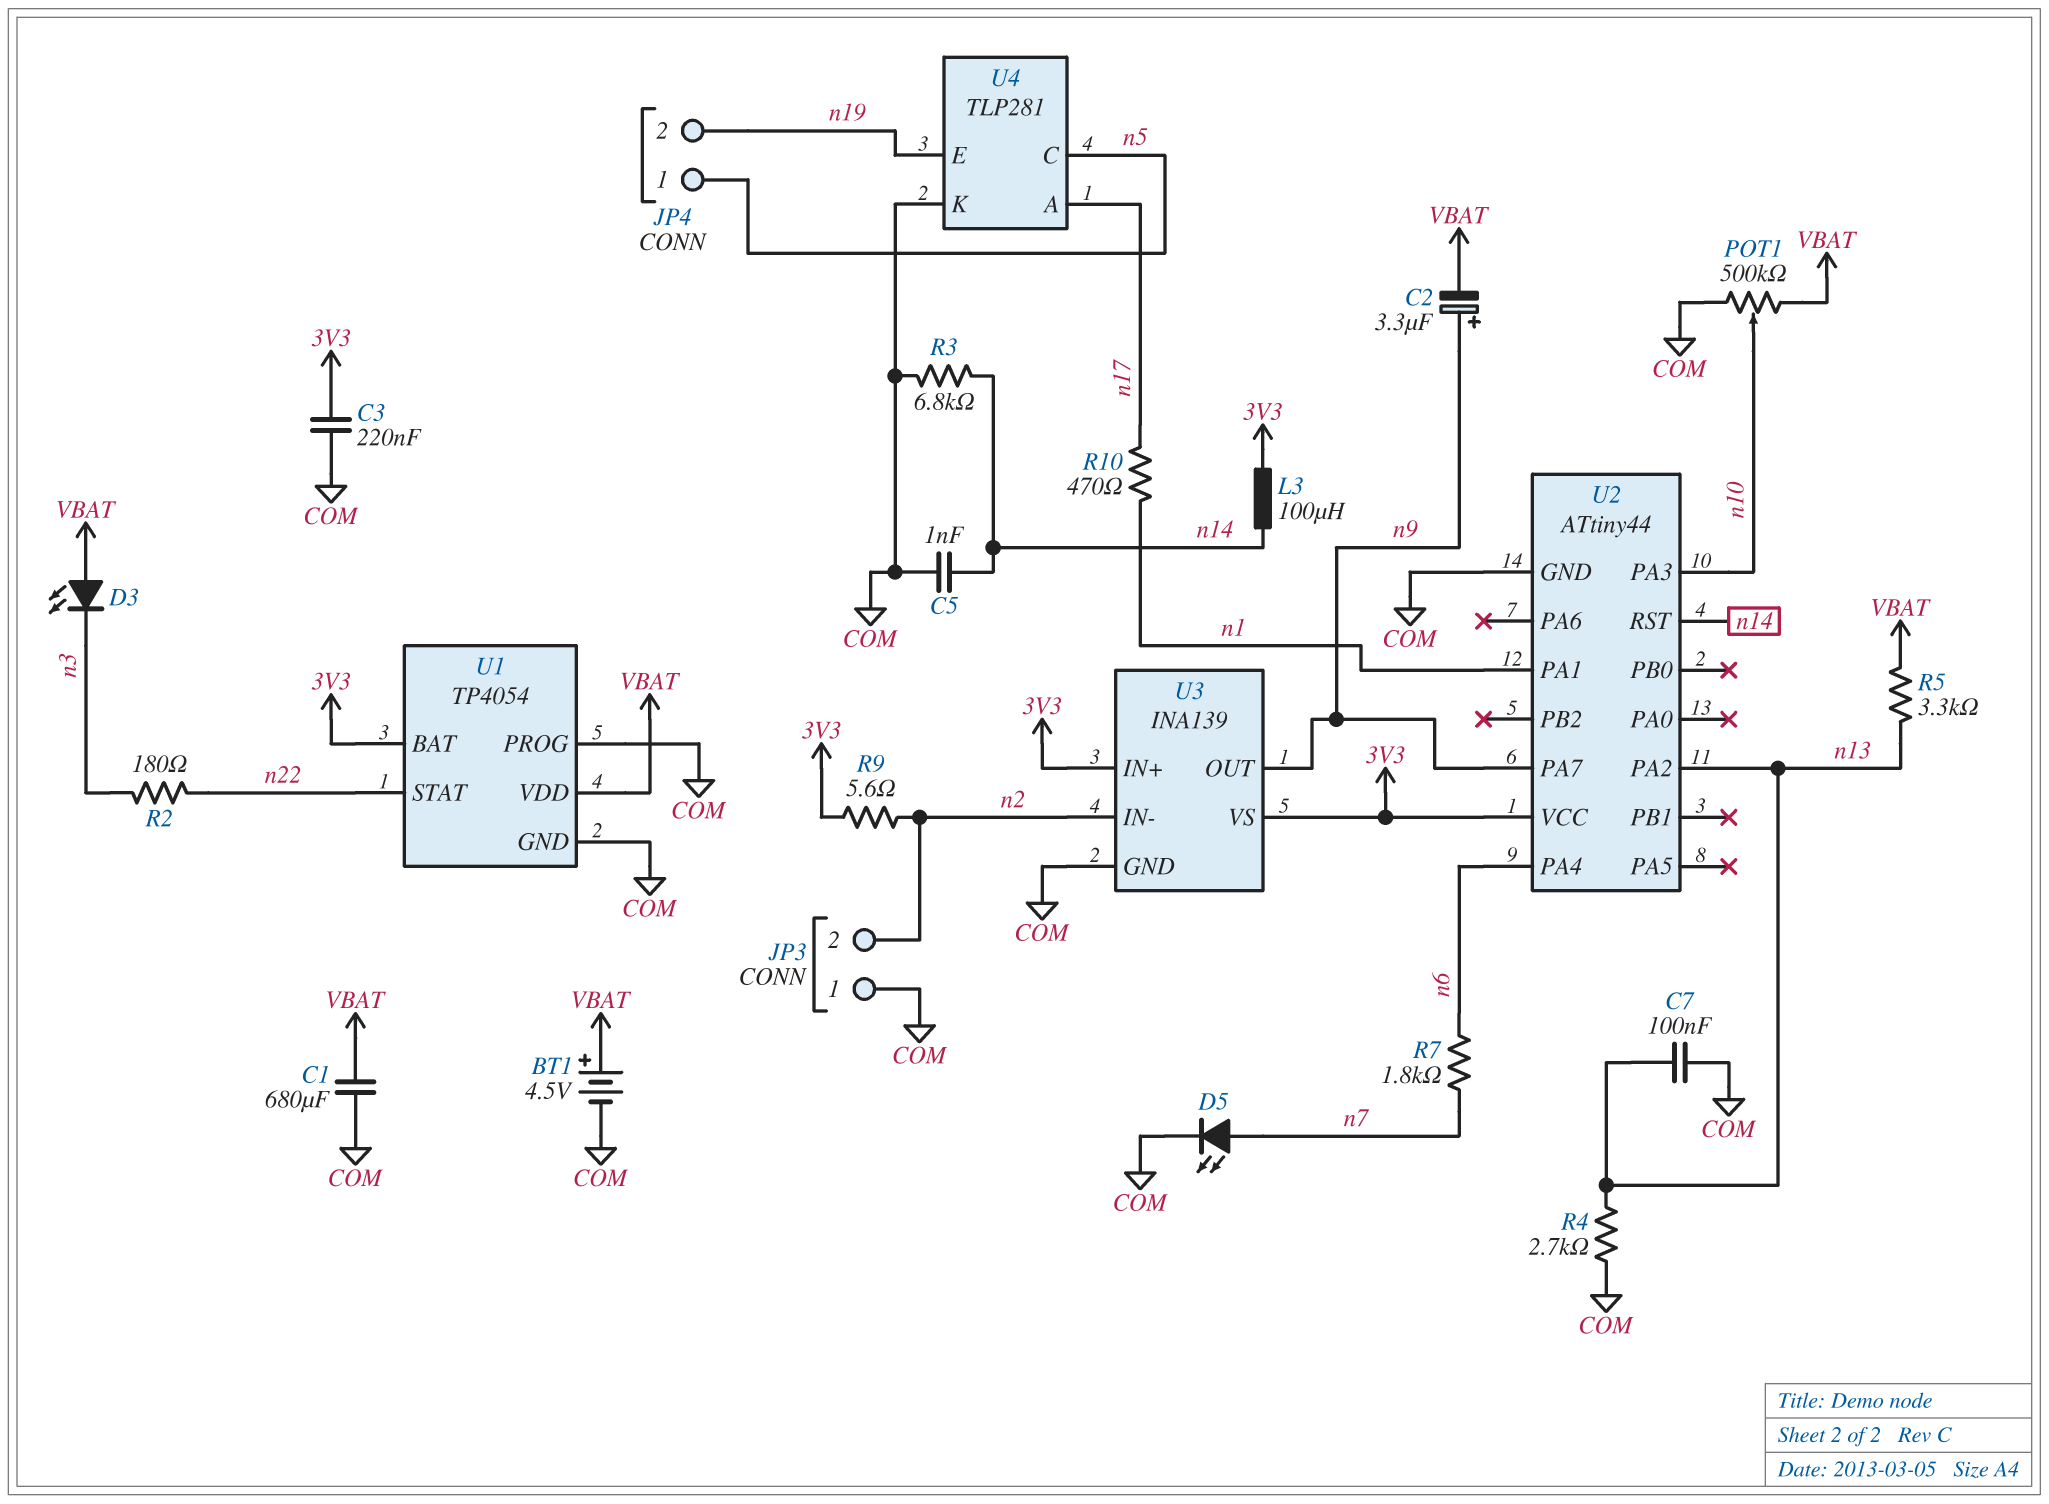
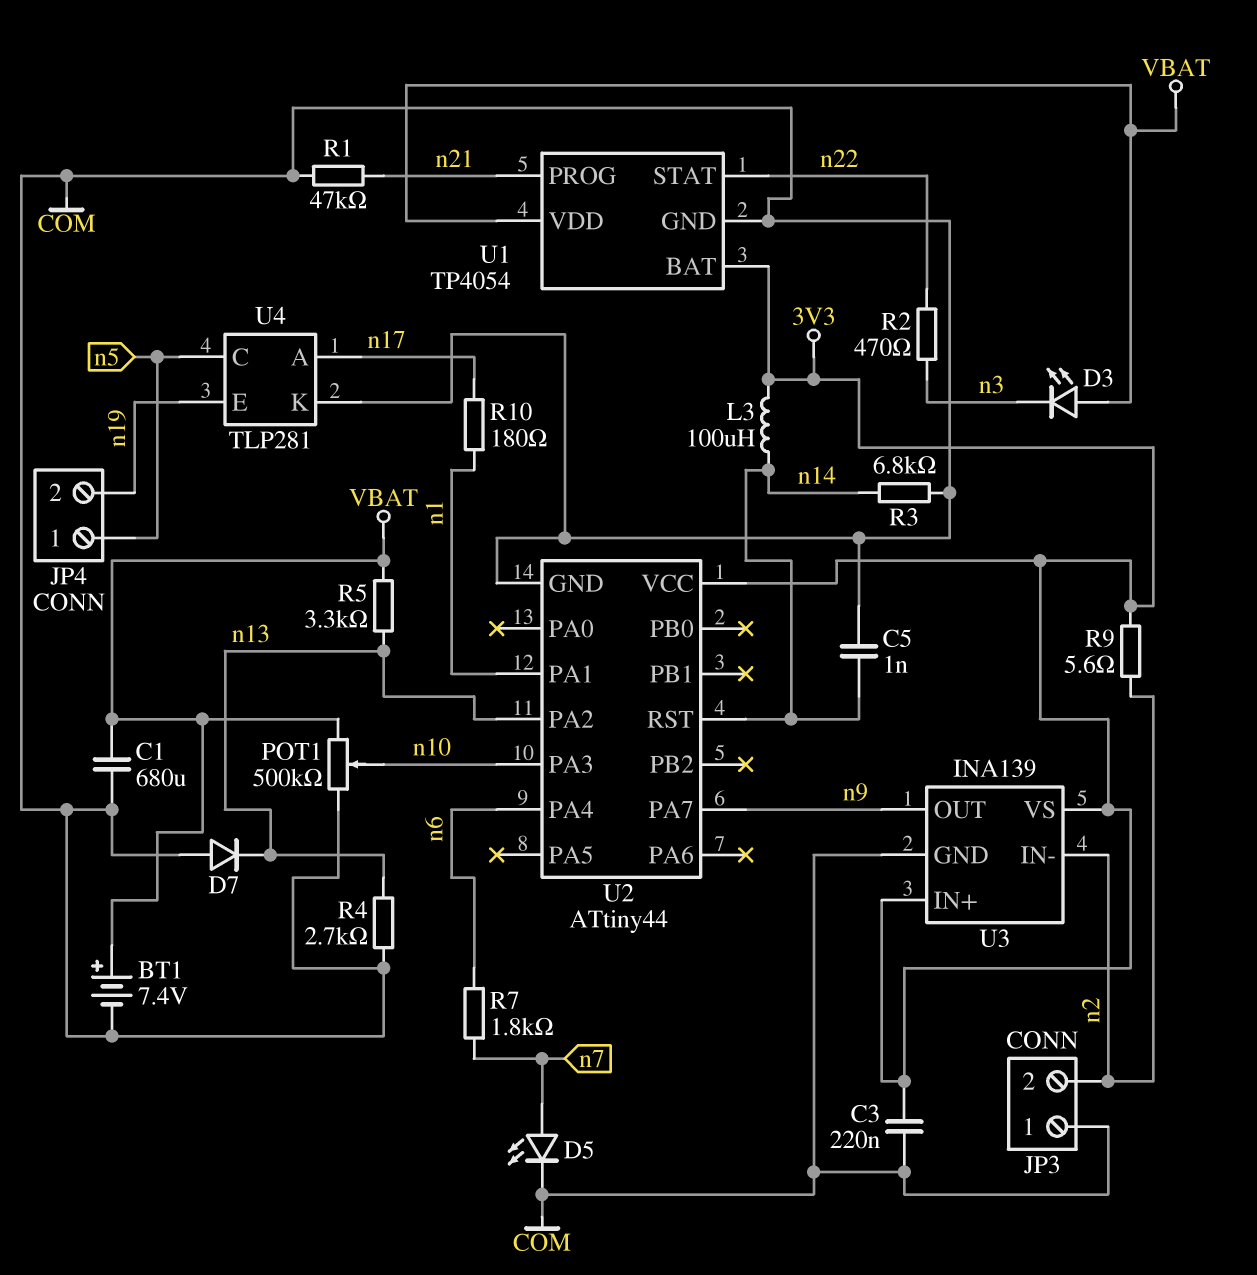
BT1: 4.5V (plus VBAT, minus COM) -> 7.4V (plus VBAT, minus COM)
C2: 3.3uF (plus n9, minus VBAT) -> none
C7: 100nF (COM, n13) -> none
D7: none -> diode (A COM, K n13)
R1: none -> 47k (COM, n21)
R2: 180 (n3, n22) -> 470 (n3, n22)
R10: 470 (n1, n17) -> 180 (n1, n17)
U1 pin PROG: COM -> n21

